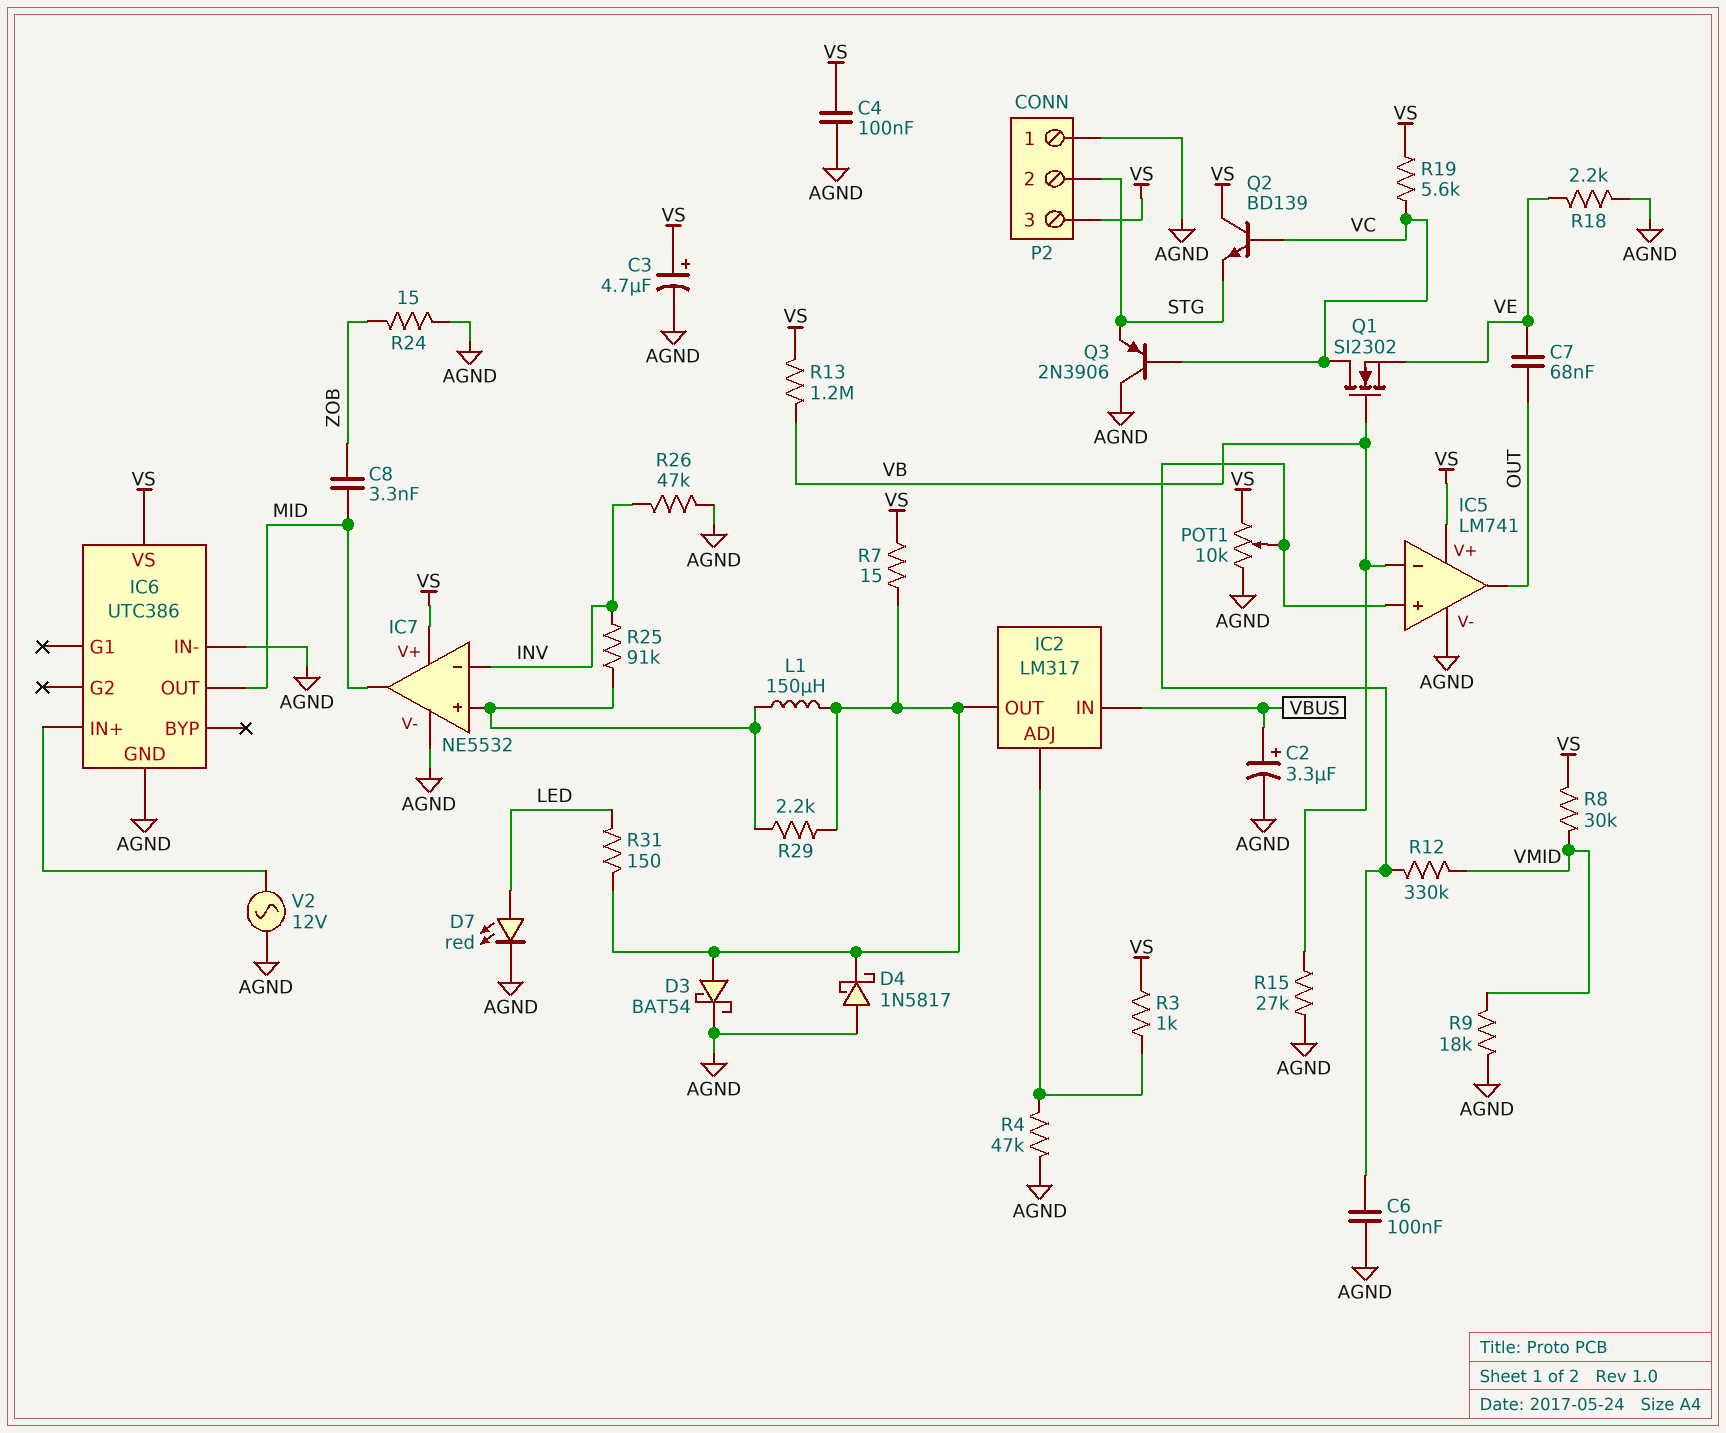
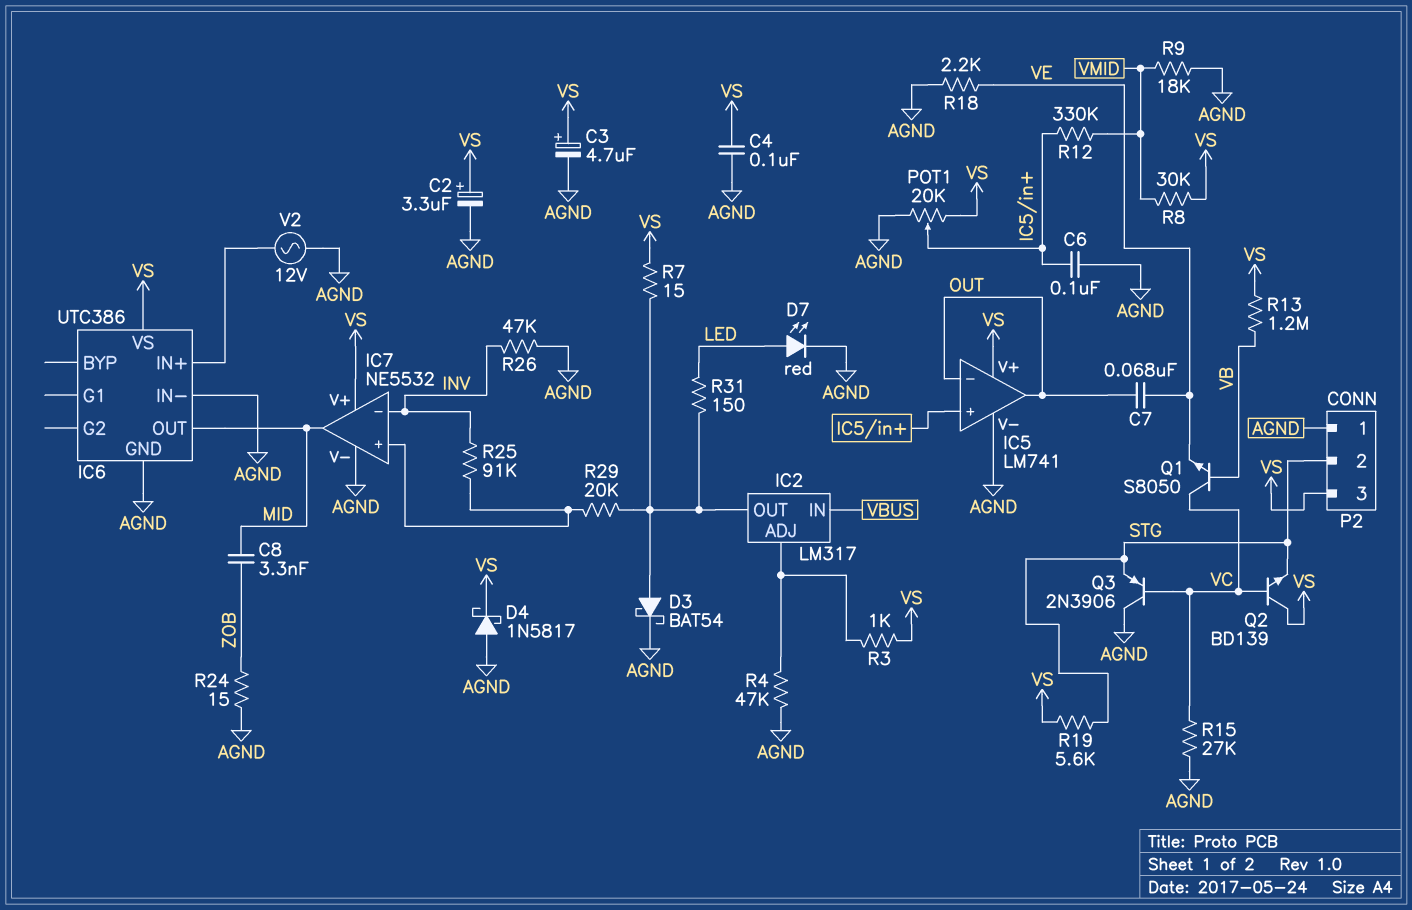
C2: 3.3uF (plus VBUS, minus AGND) -> 3.3uF (plus VS, minus AGND)
D4: schottky 1N5817 (A AGND, K IC2/OUT) -> schottky 1N5817 (A AGND, K VS)
IC5 pin in-: VB -> OUT
L1: 150uH (IC2/OUT, IC7/in+) -> none
POT1: 10k (AGND, VS, wiper IC5/in+) -> 20k (AGND, VS, wiper IC5/in+)
Q1: NMOS SI2302 (G VB, D VC, S VE) -> NPN S8050 (B VB, C VC, E VE)
R15: 27k (AGND, VB) -> 27k (AGND, VC)
R19: 5.6k (VC, VS) -> 5.6k (STG, VS)
R29: 2.2k (IC2/OUT, IC7/in+) -> 20k (IC2/OUT, IC7/in+)

